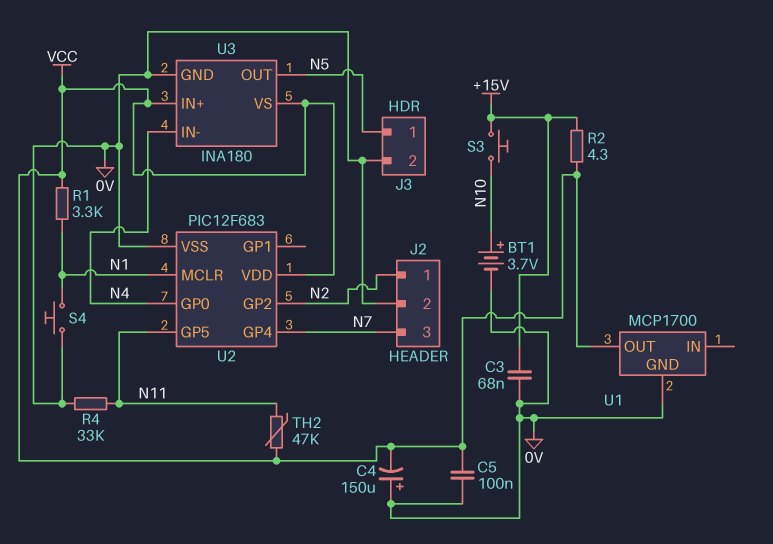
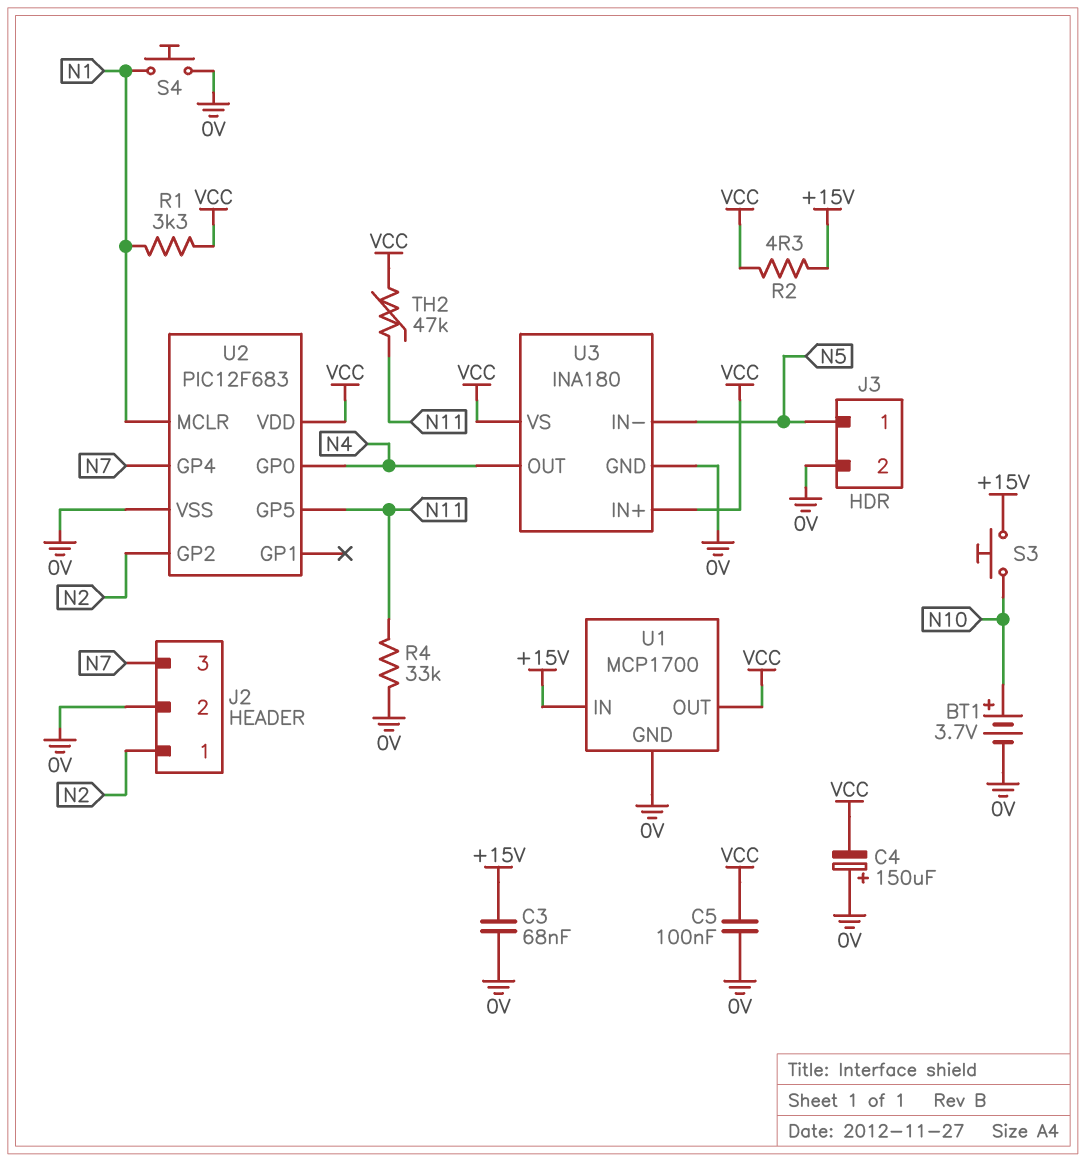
U1 pin IN: none -> +15V
U3 pin IN-: N4 -> N5
U3 pin OUT: N5 -> N4

